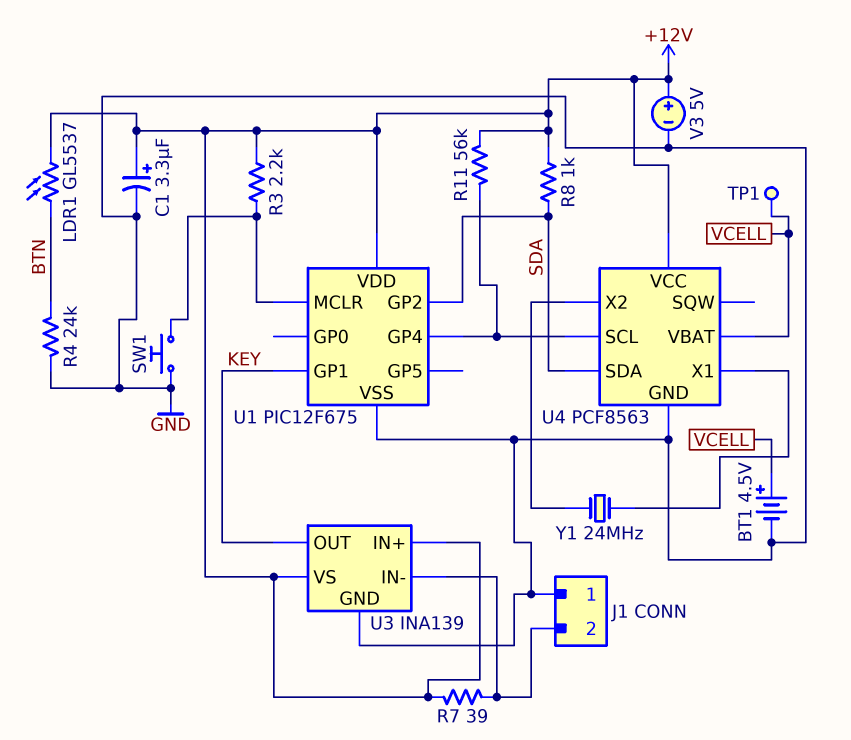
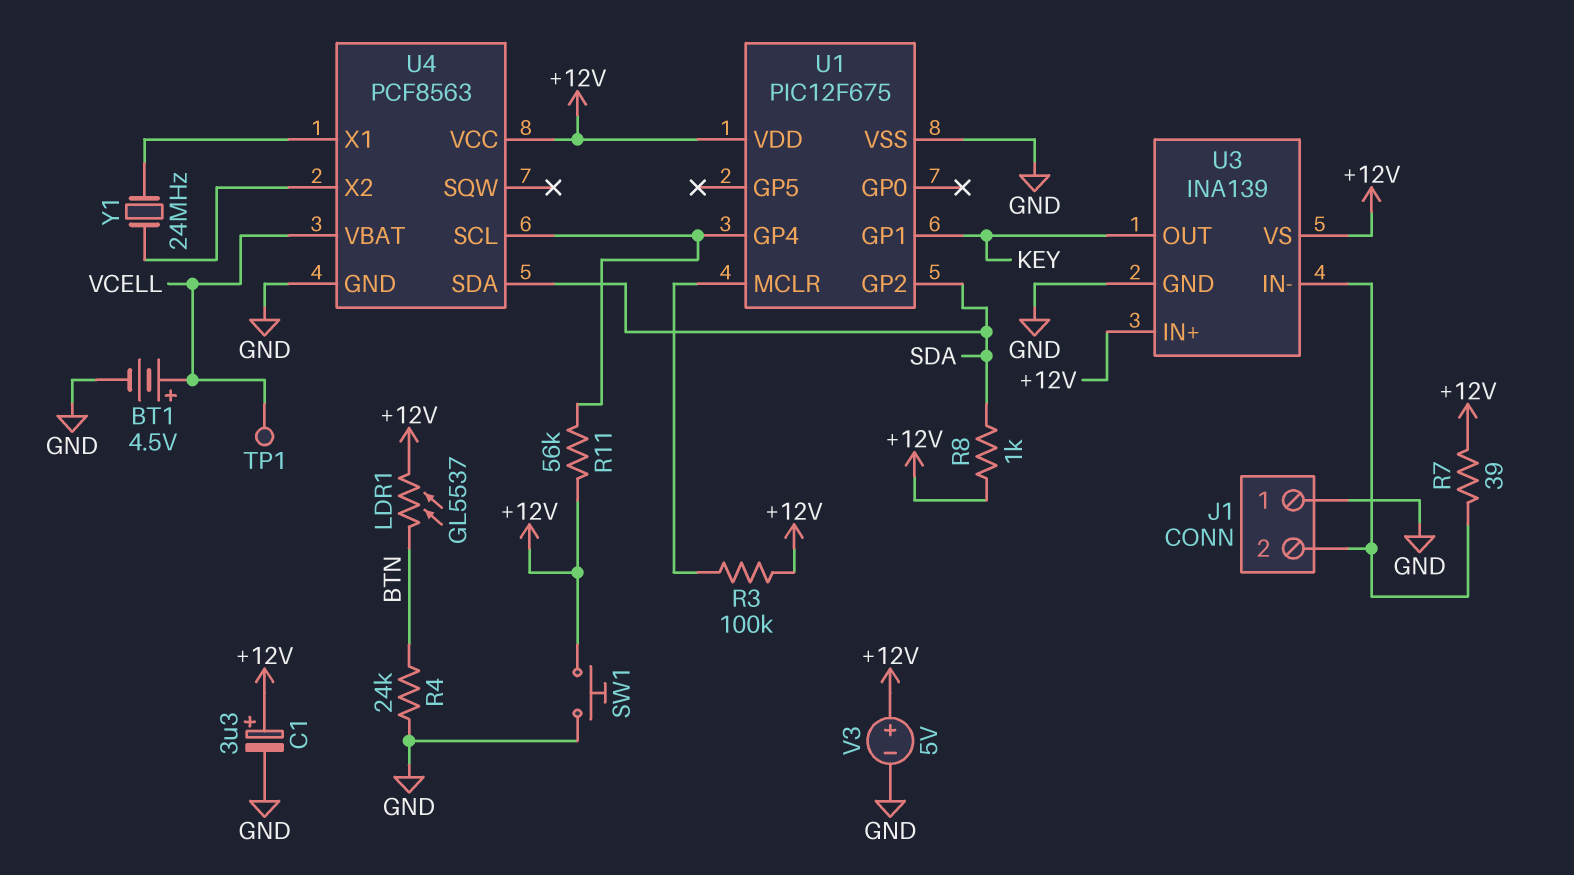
R3: 2.2k (+12V, U1/MCLR) -> 100k (+12V, U1/MCLR)
SW1: button (GND, U1/MCLR) -> button (+12V, GND)

